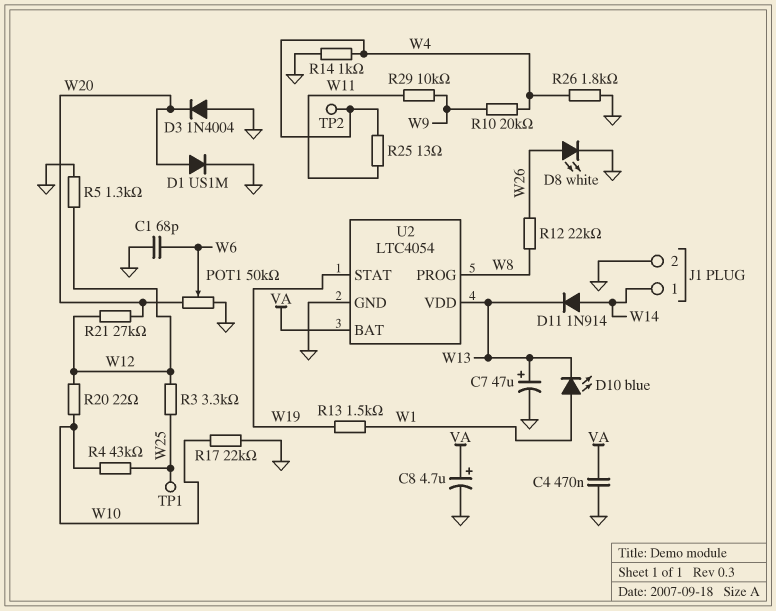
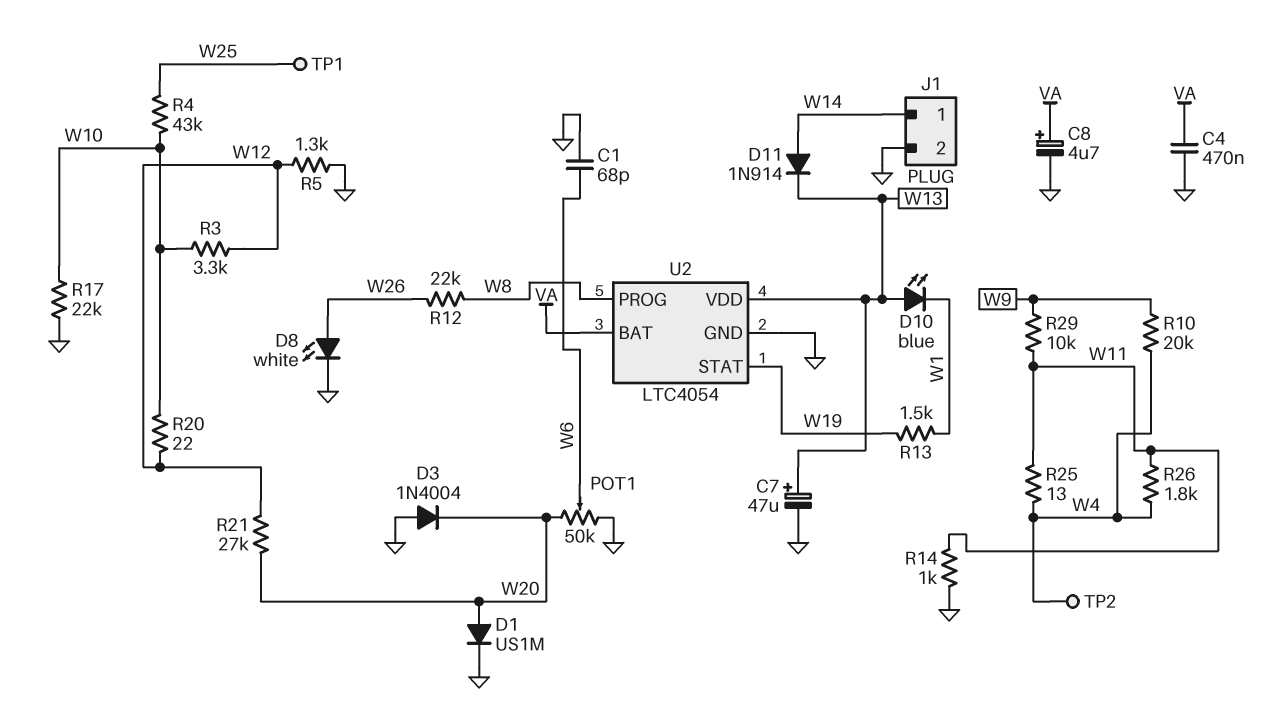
D10: LED blue (A W1, K W13) -> LED blue (A W13, K W1)
R3: 3.3k (W12, W25) -> 3.3k (W10, W12)
R14: 1k (GND, W4) -> 1k (GND, W11)
R26: 1.8k (GND, W4) -> 1.8k (W4, W11)

